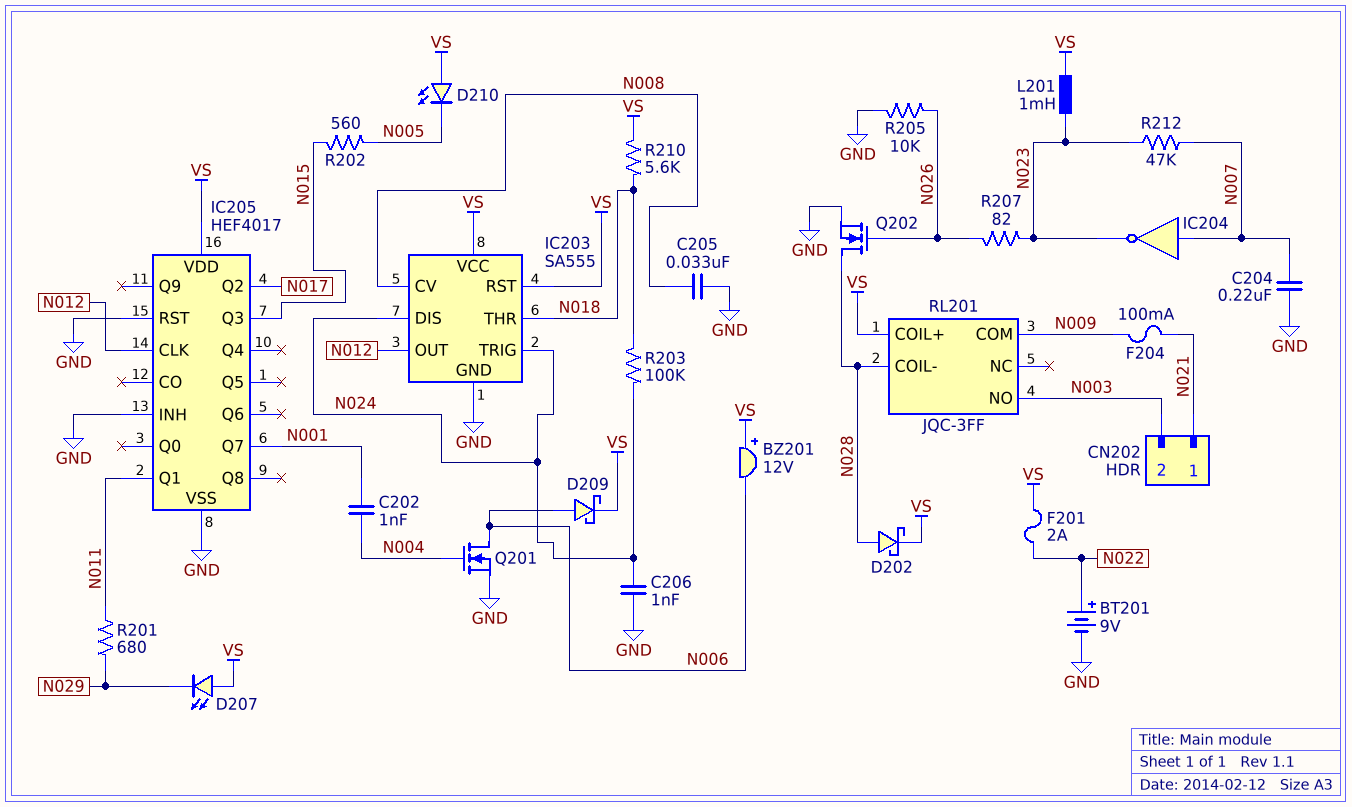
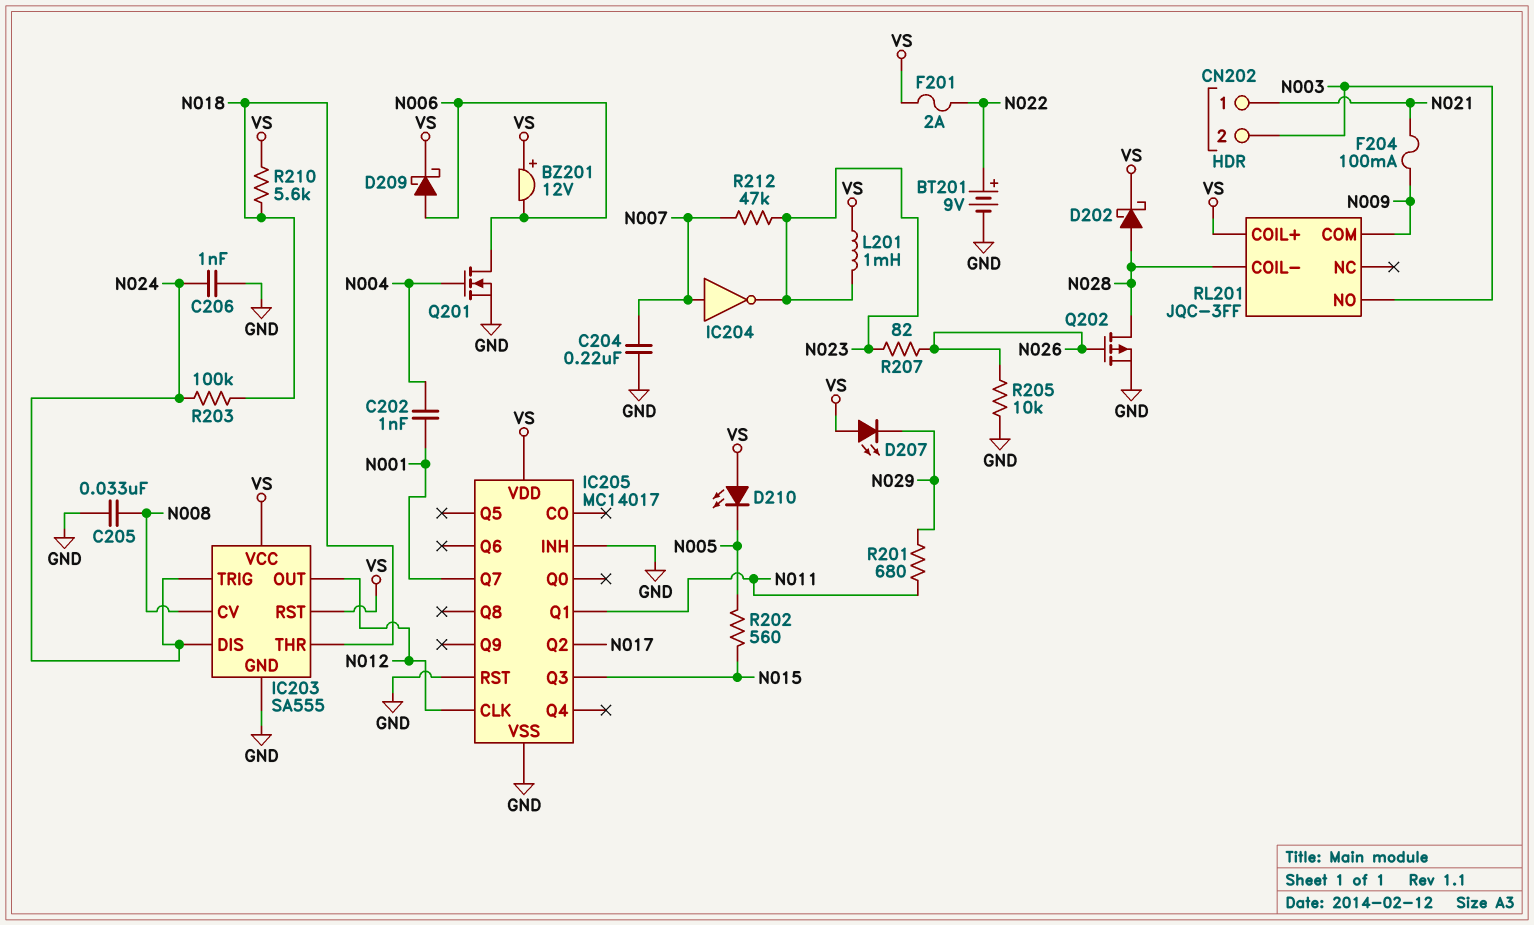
IC205: HEF4017 -> MC14017
Q202: NMOS (G N026, D N028, S GND) -> PMOS (G N026, D N028, S GND)

